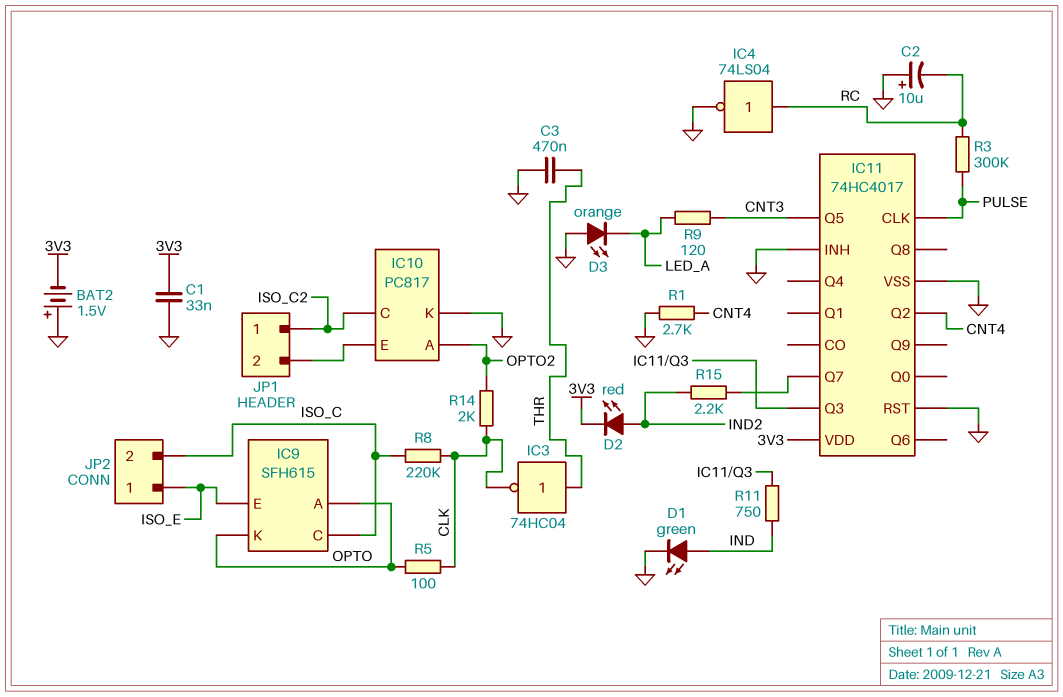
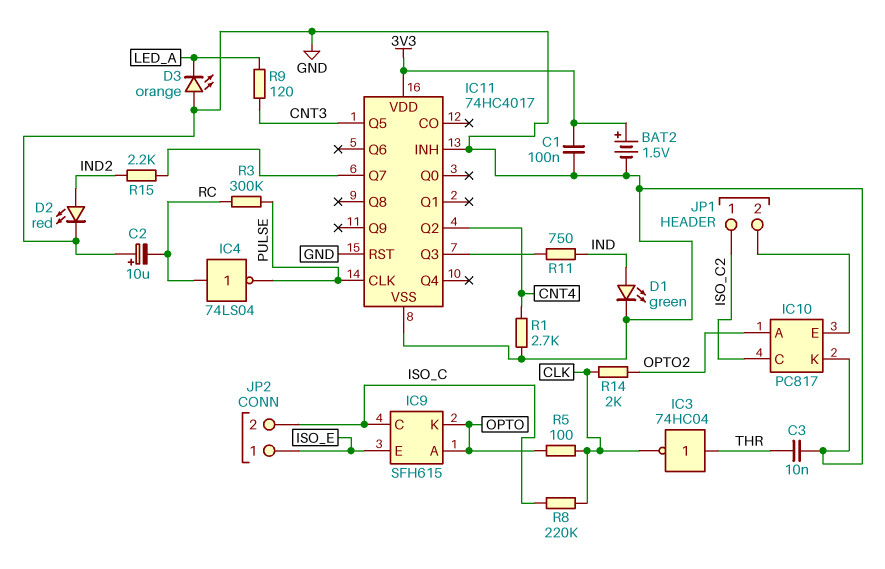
BAT2: 1.5V (plus GND, minus 3V3) -> 1.5V (plus 3V3, minus GND)
C1: 33nF (3V3, GND) -> 100nF (3V3, GND)
C3: 470nF (GND, THR) -> 10nF (GND, THR)
D2: LED red (A IND2, K 3V3) -> LED red (A IND2, K GND)
IC4: NOT 74LS04 (in RC, out GND) -> NOT 74LS04 (in RC, out PULSE)

